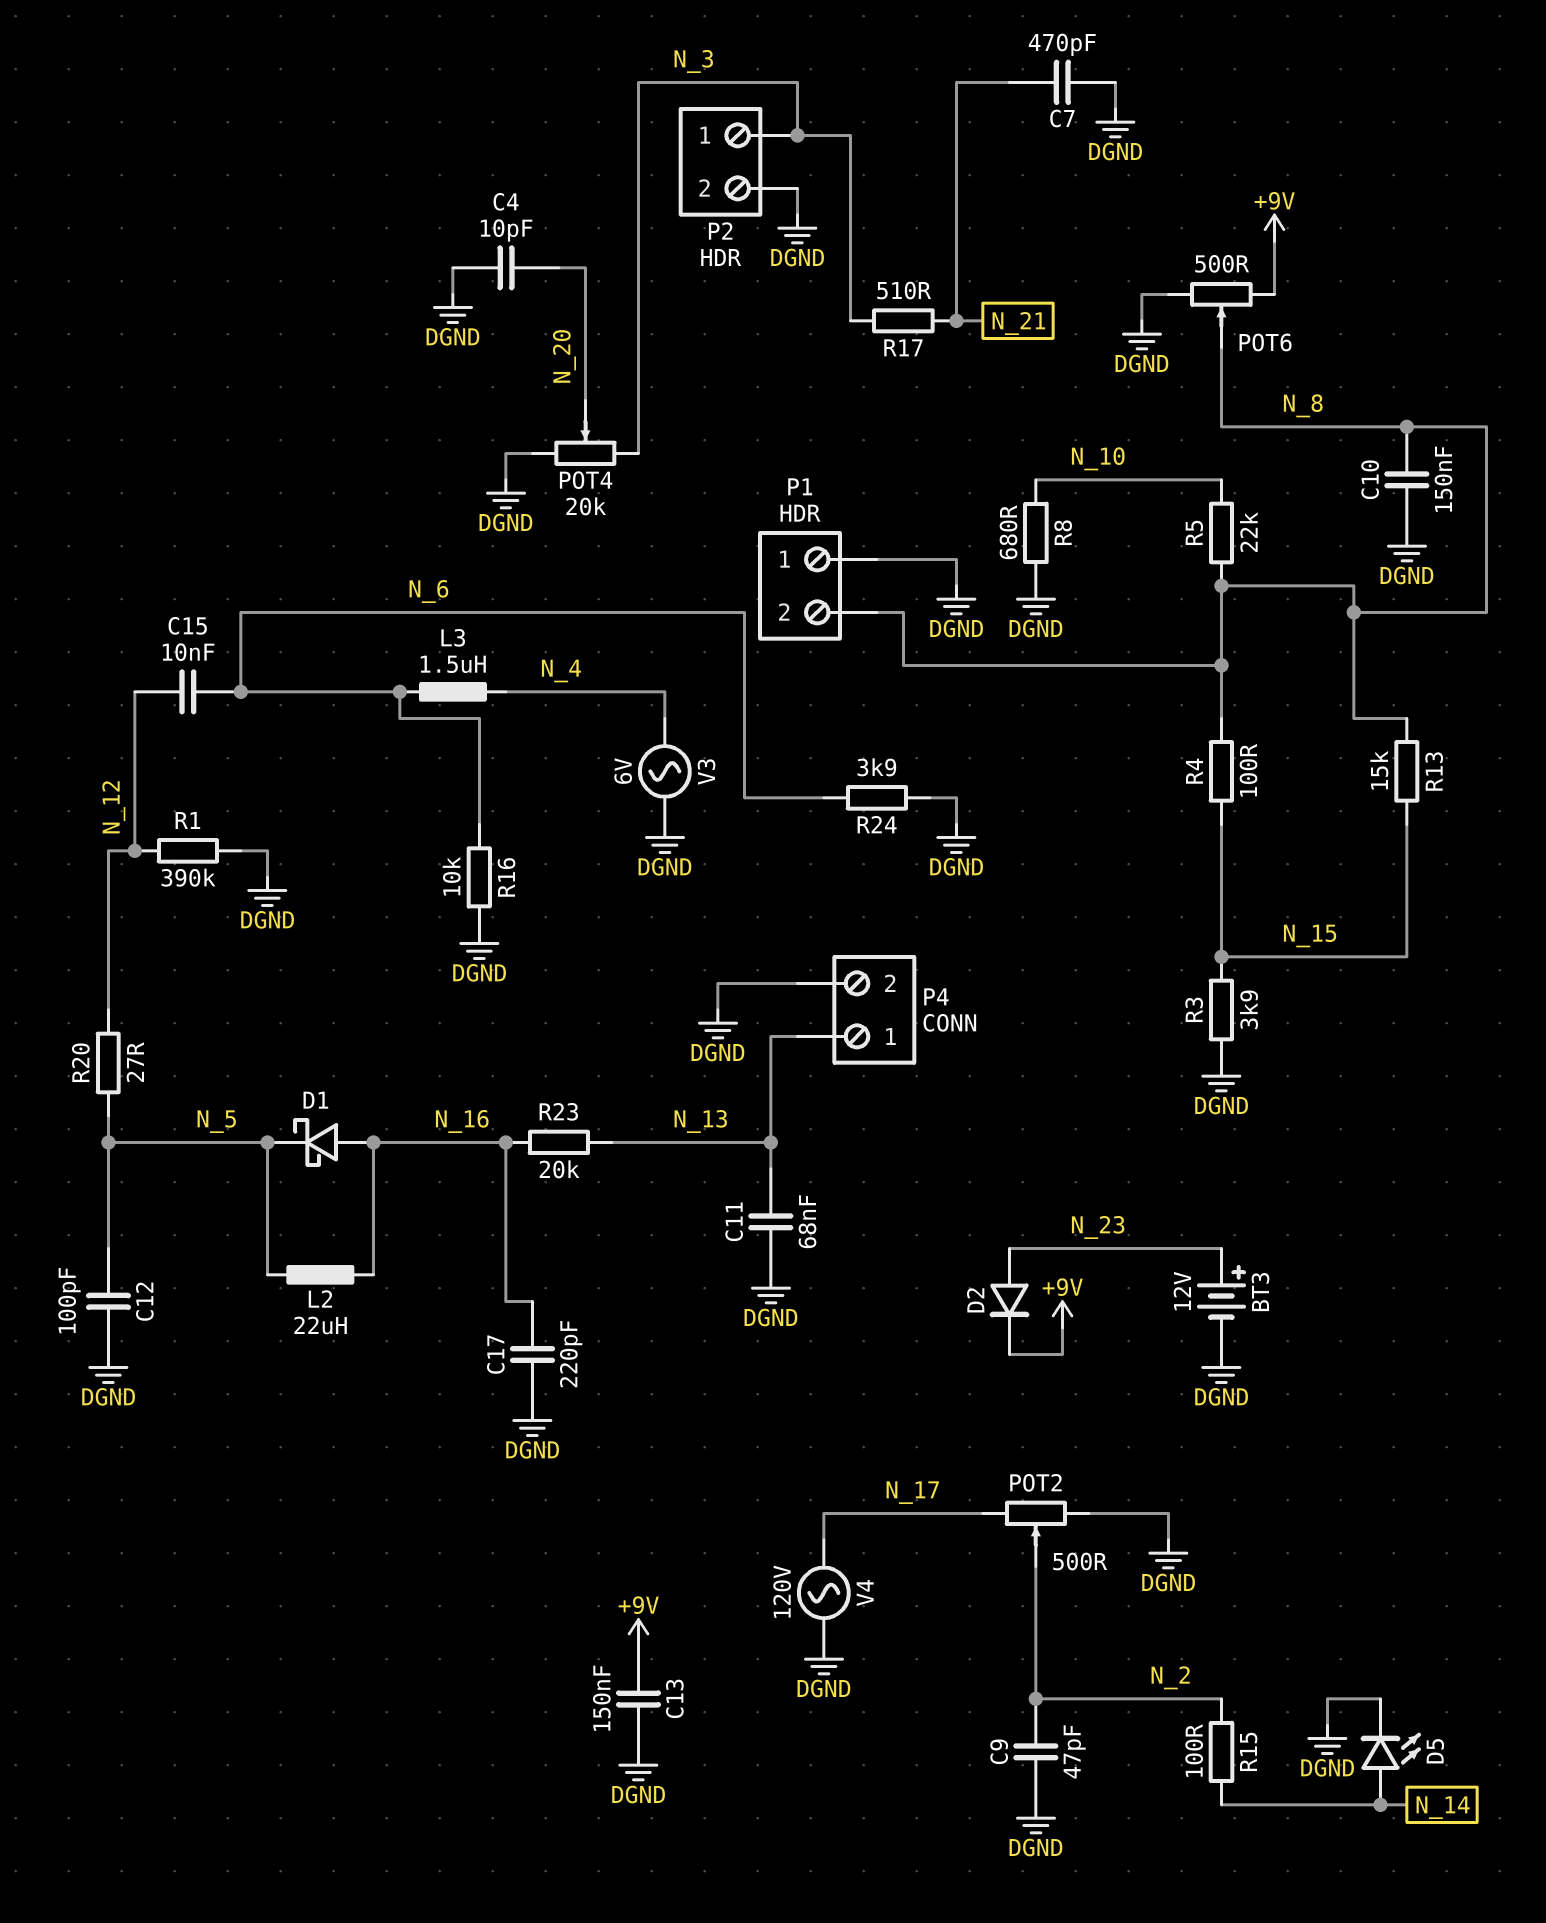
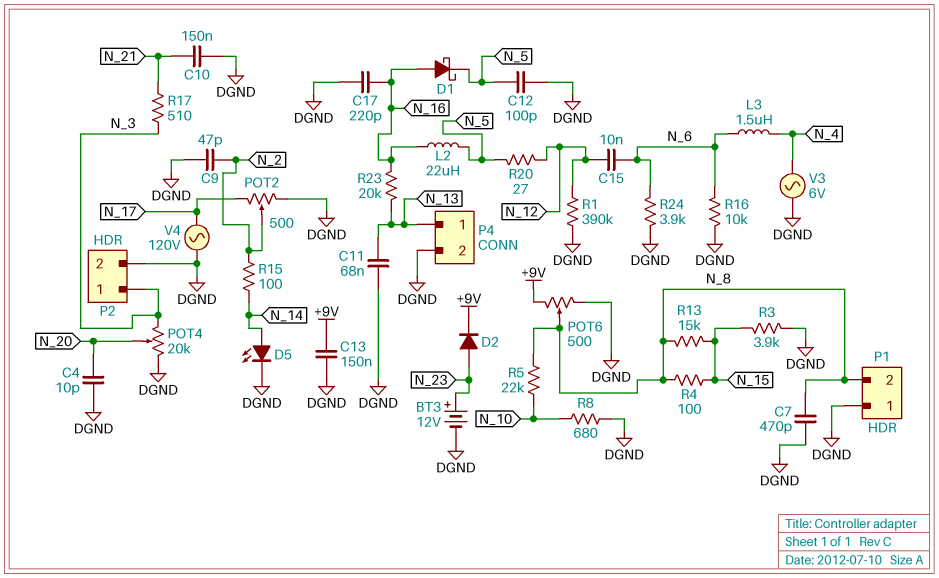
C7: 470pF (DGND, N_21) -> 470pF (DGND, N_8)
C10: 150nF (DGND, N_8) -> 150nF (DGND, N_21)

